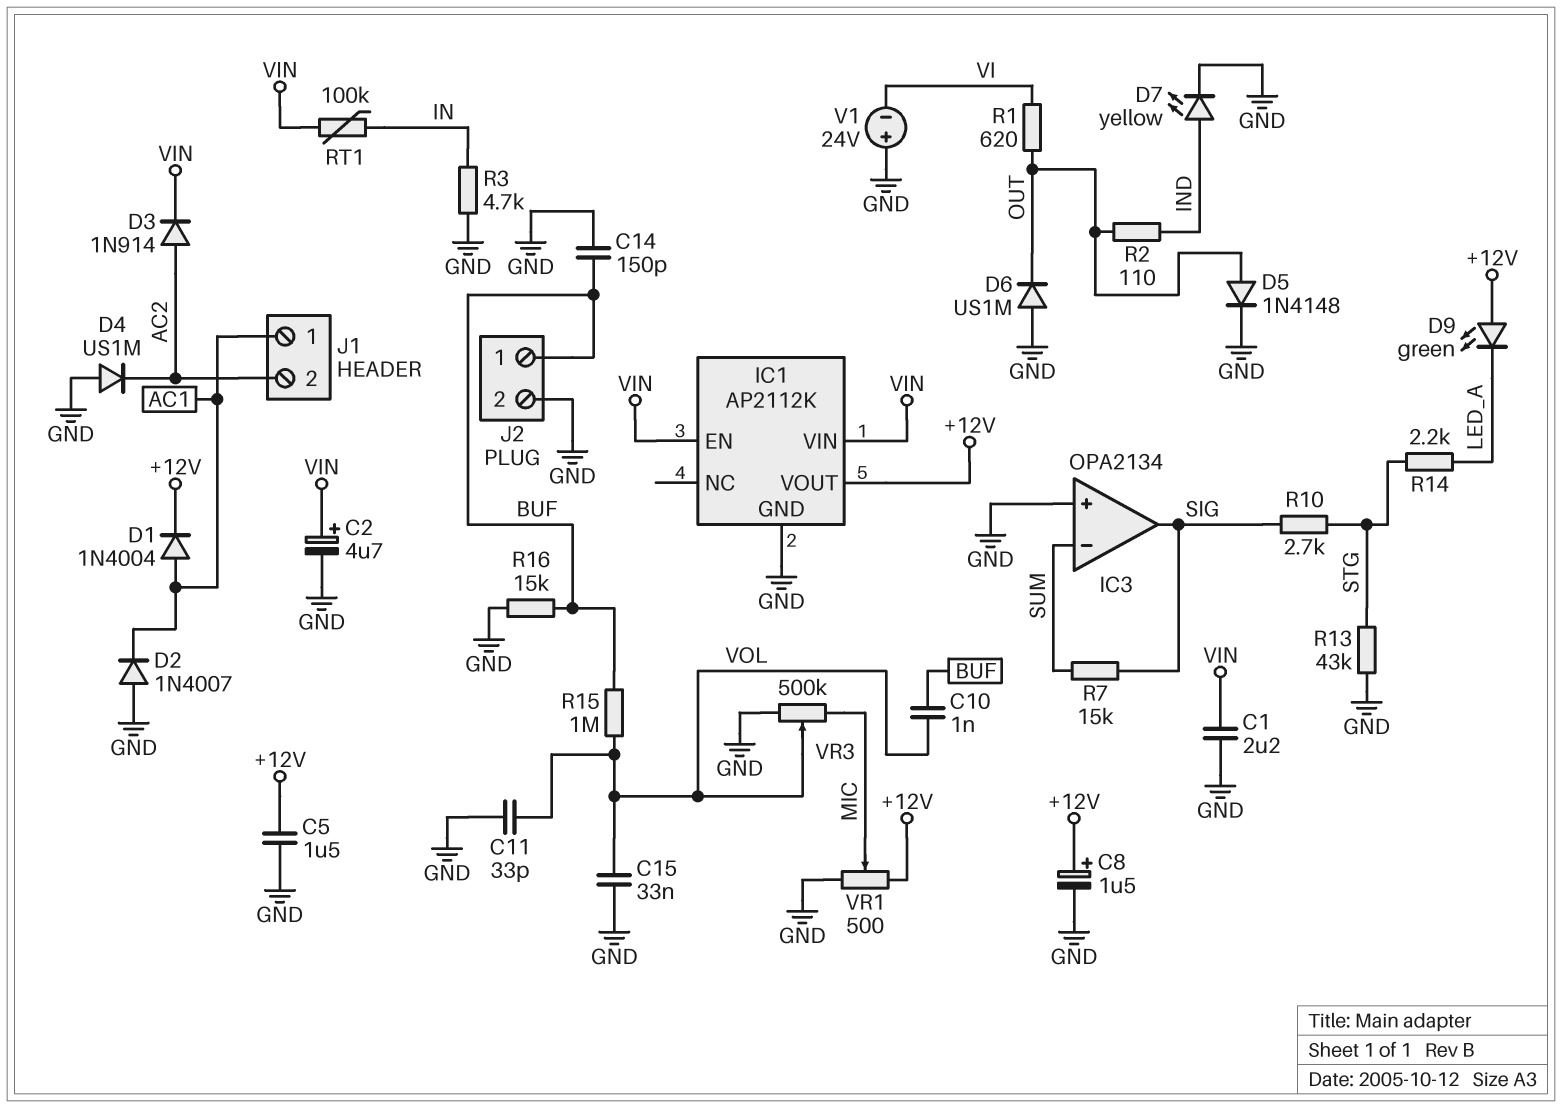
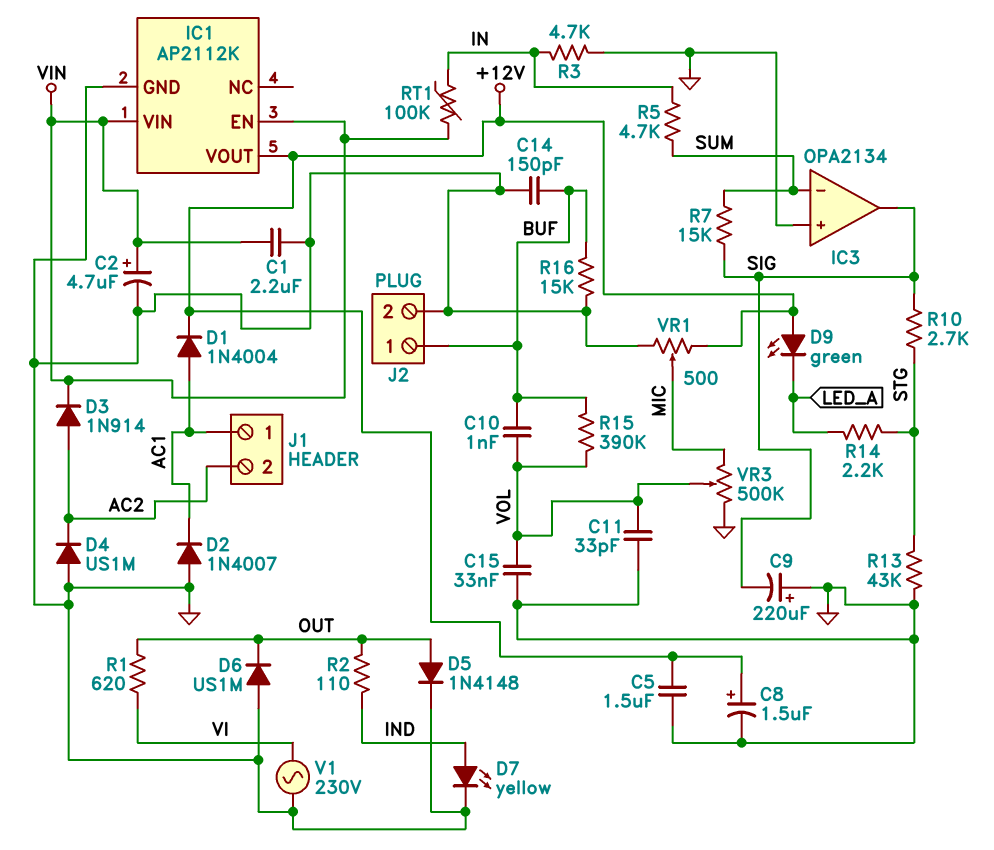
C9: none -> 220uF (plus GND, minus SIG)
R5: none -> 4.7k (IN, SUM)
R15: 1M (BUF, VOL) -> 390k (BUF, VOL)
V1: 24V (plus GND, minus VI) -> AC 230V (GND, VI)

